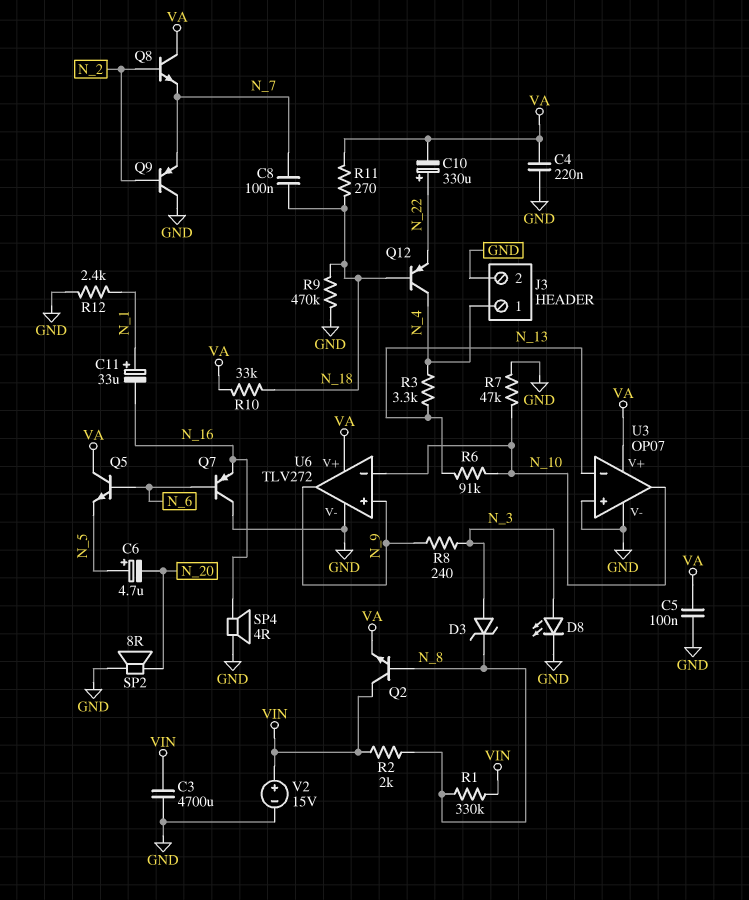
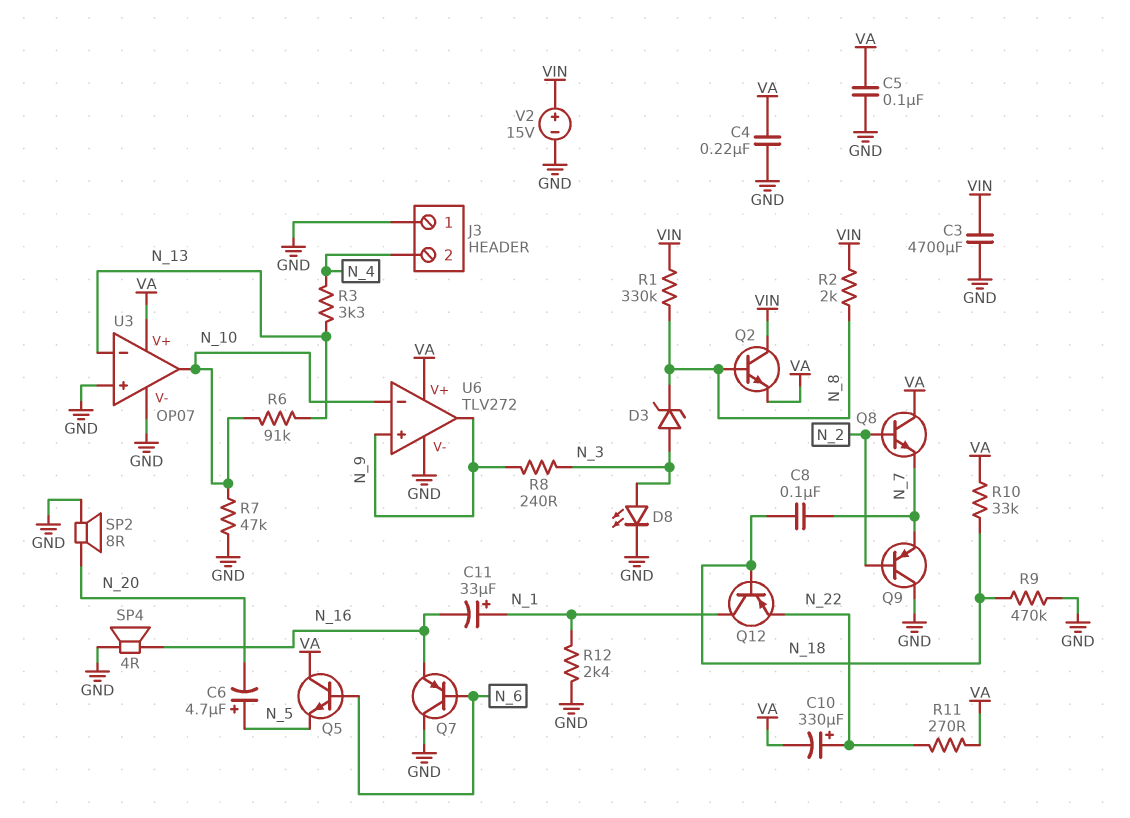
J3 pin 1: N_4 -> GND
J3 pin 2: GND -> N_4
Q12: PNP (B N_18, C N_4, E N_22) -> PNP (B N_18, C N_1, E N_22)
R11: 270 (N_18, VA) -> 270 (N_22, VA)

